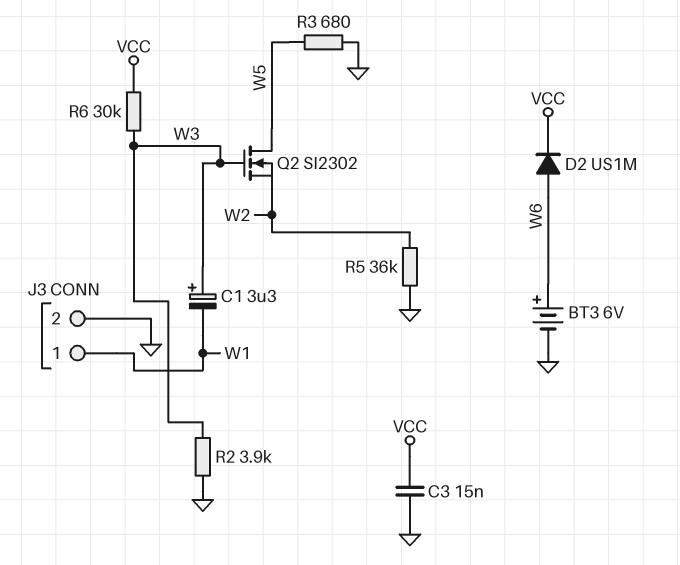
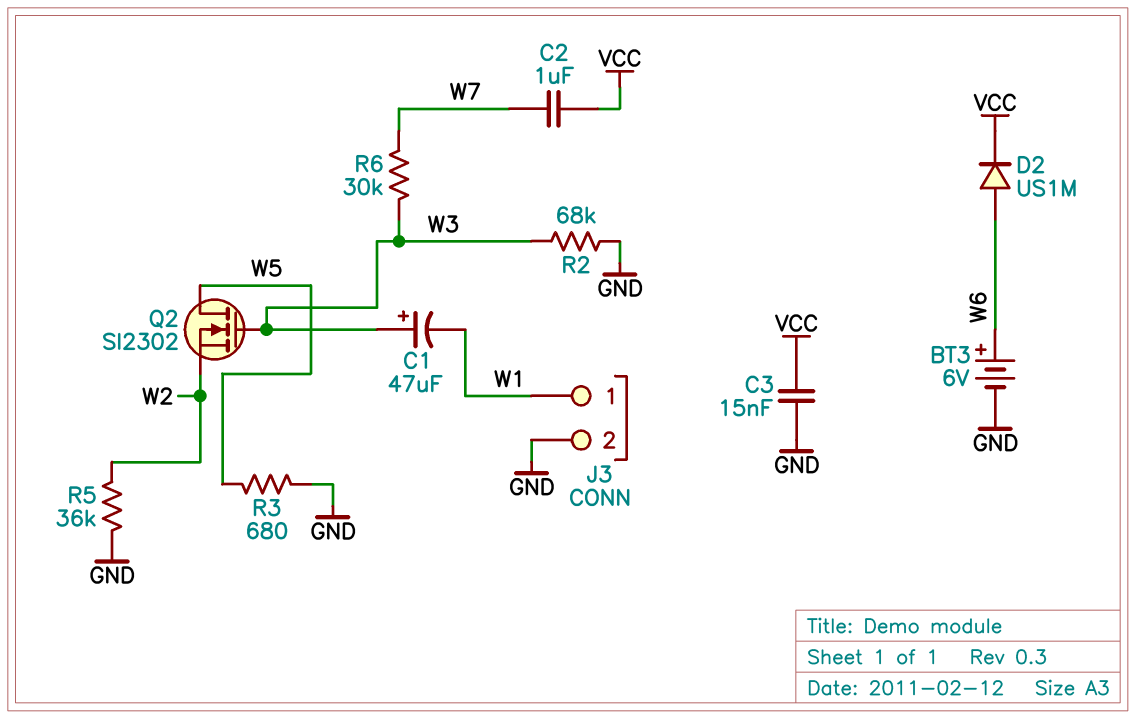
C1: 3.3uF (plus W3, minus W1) -> 47uF (plus W3, minus W1)
C2: none -> 1uF (VCC, W7)
R2: 3.9k (GND, W3) -> 68k (GND, W3)
R6: 30k (VCC, W3) -> 30k (W3, W7)

